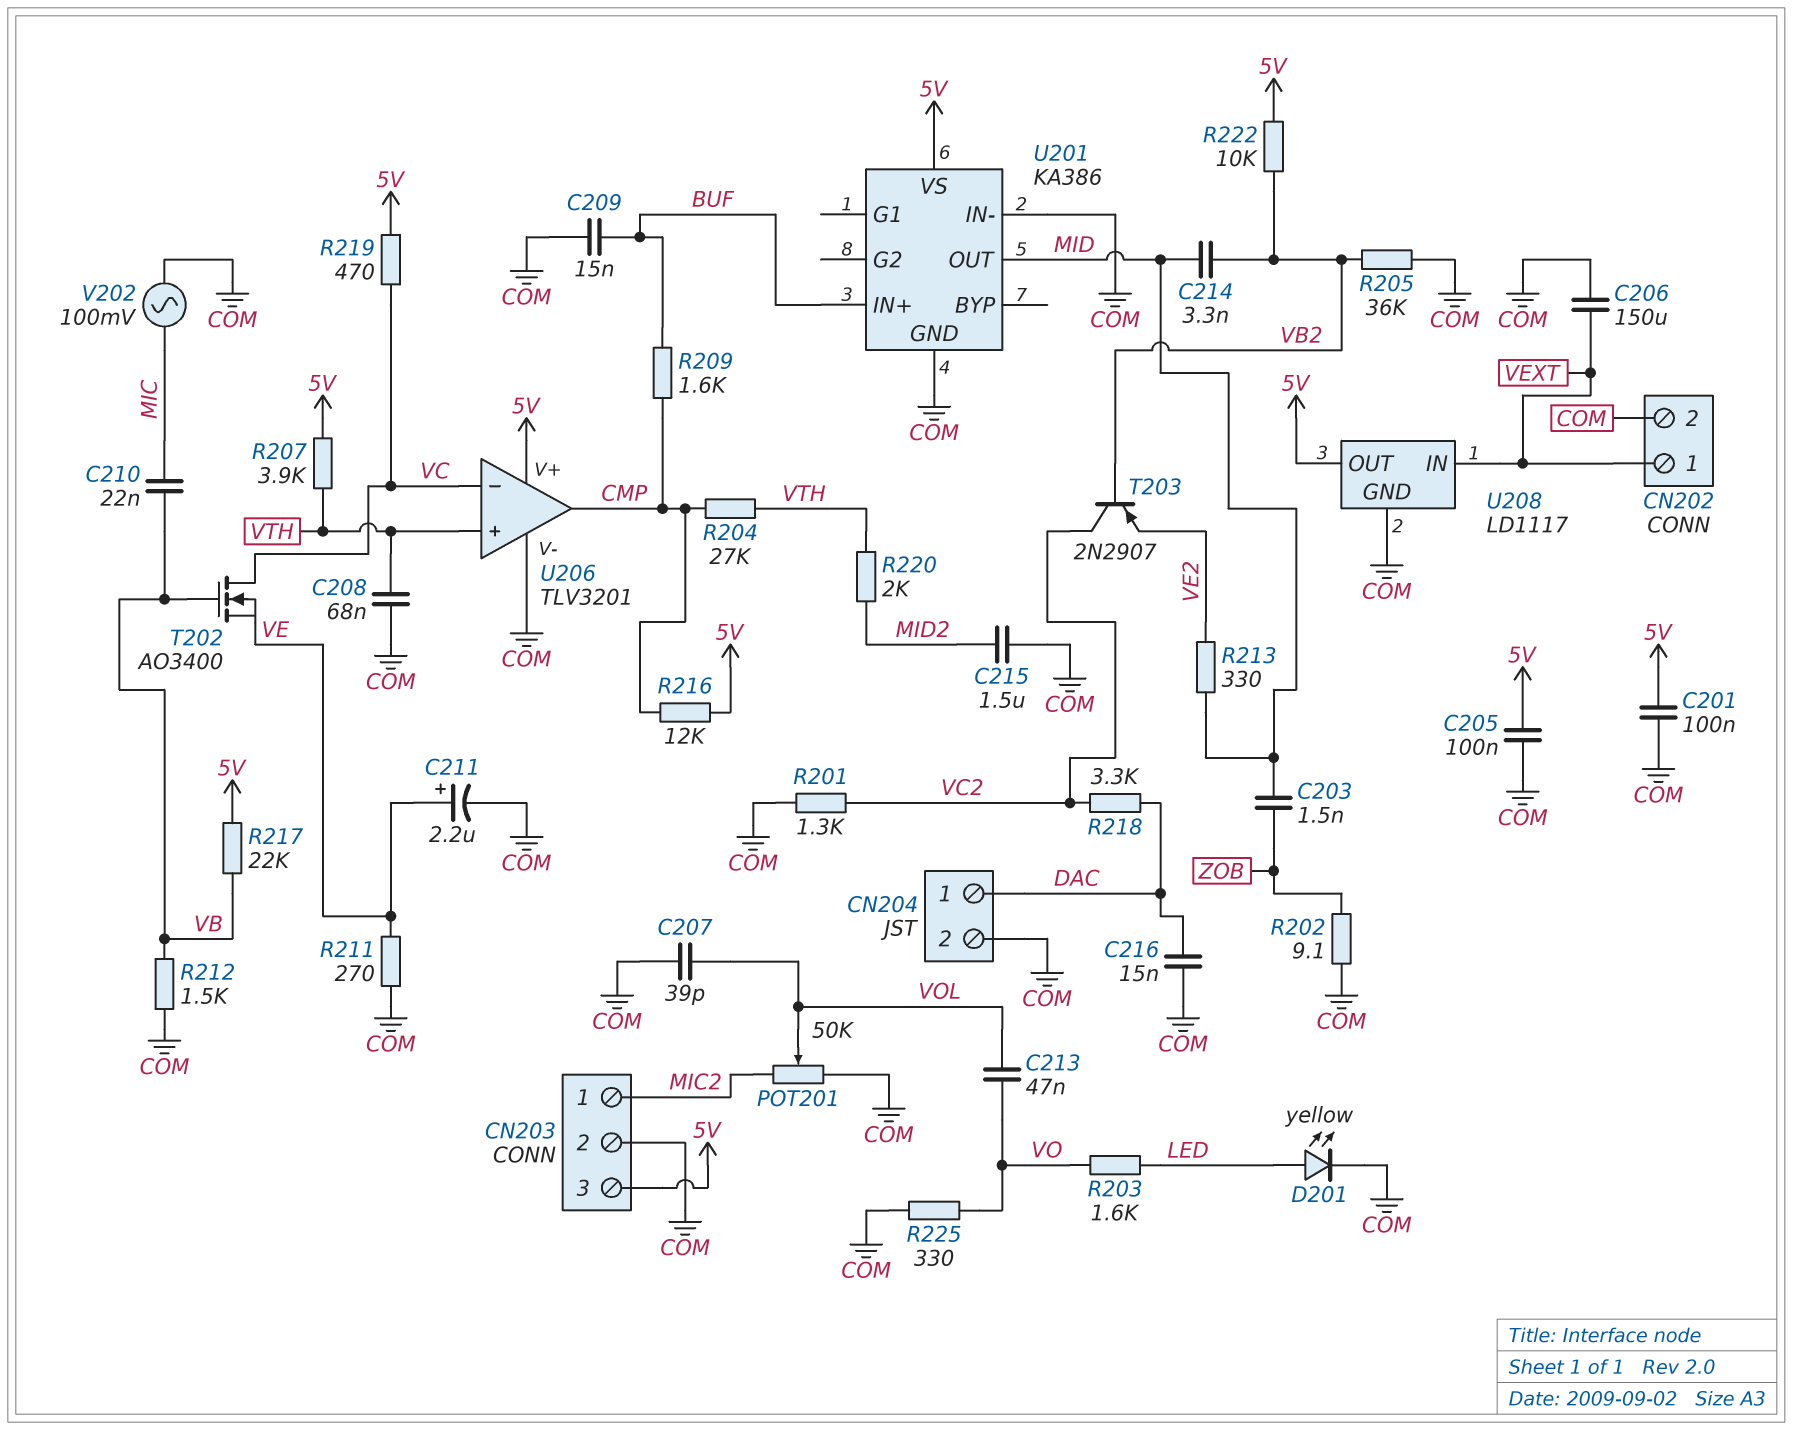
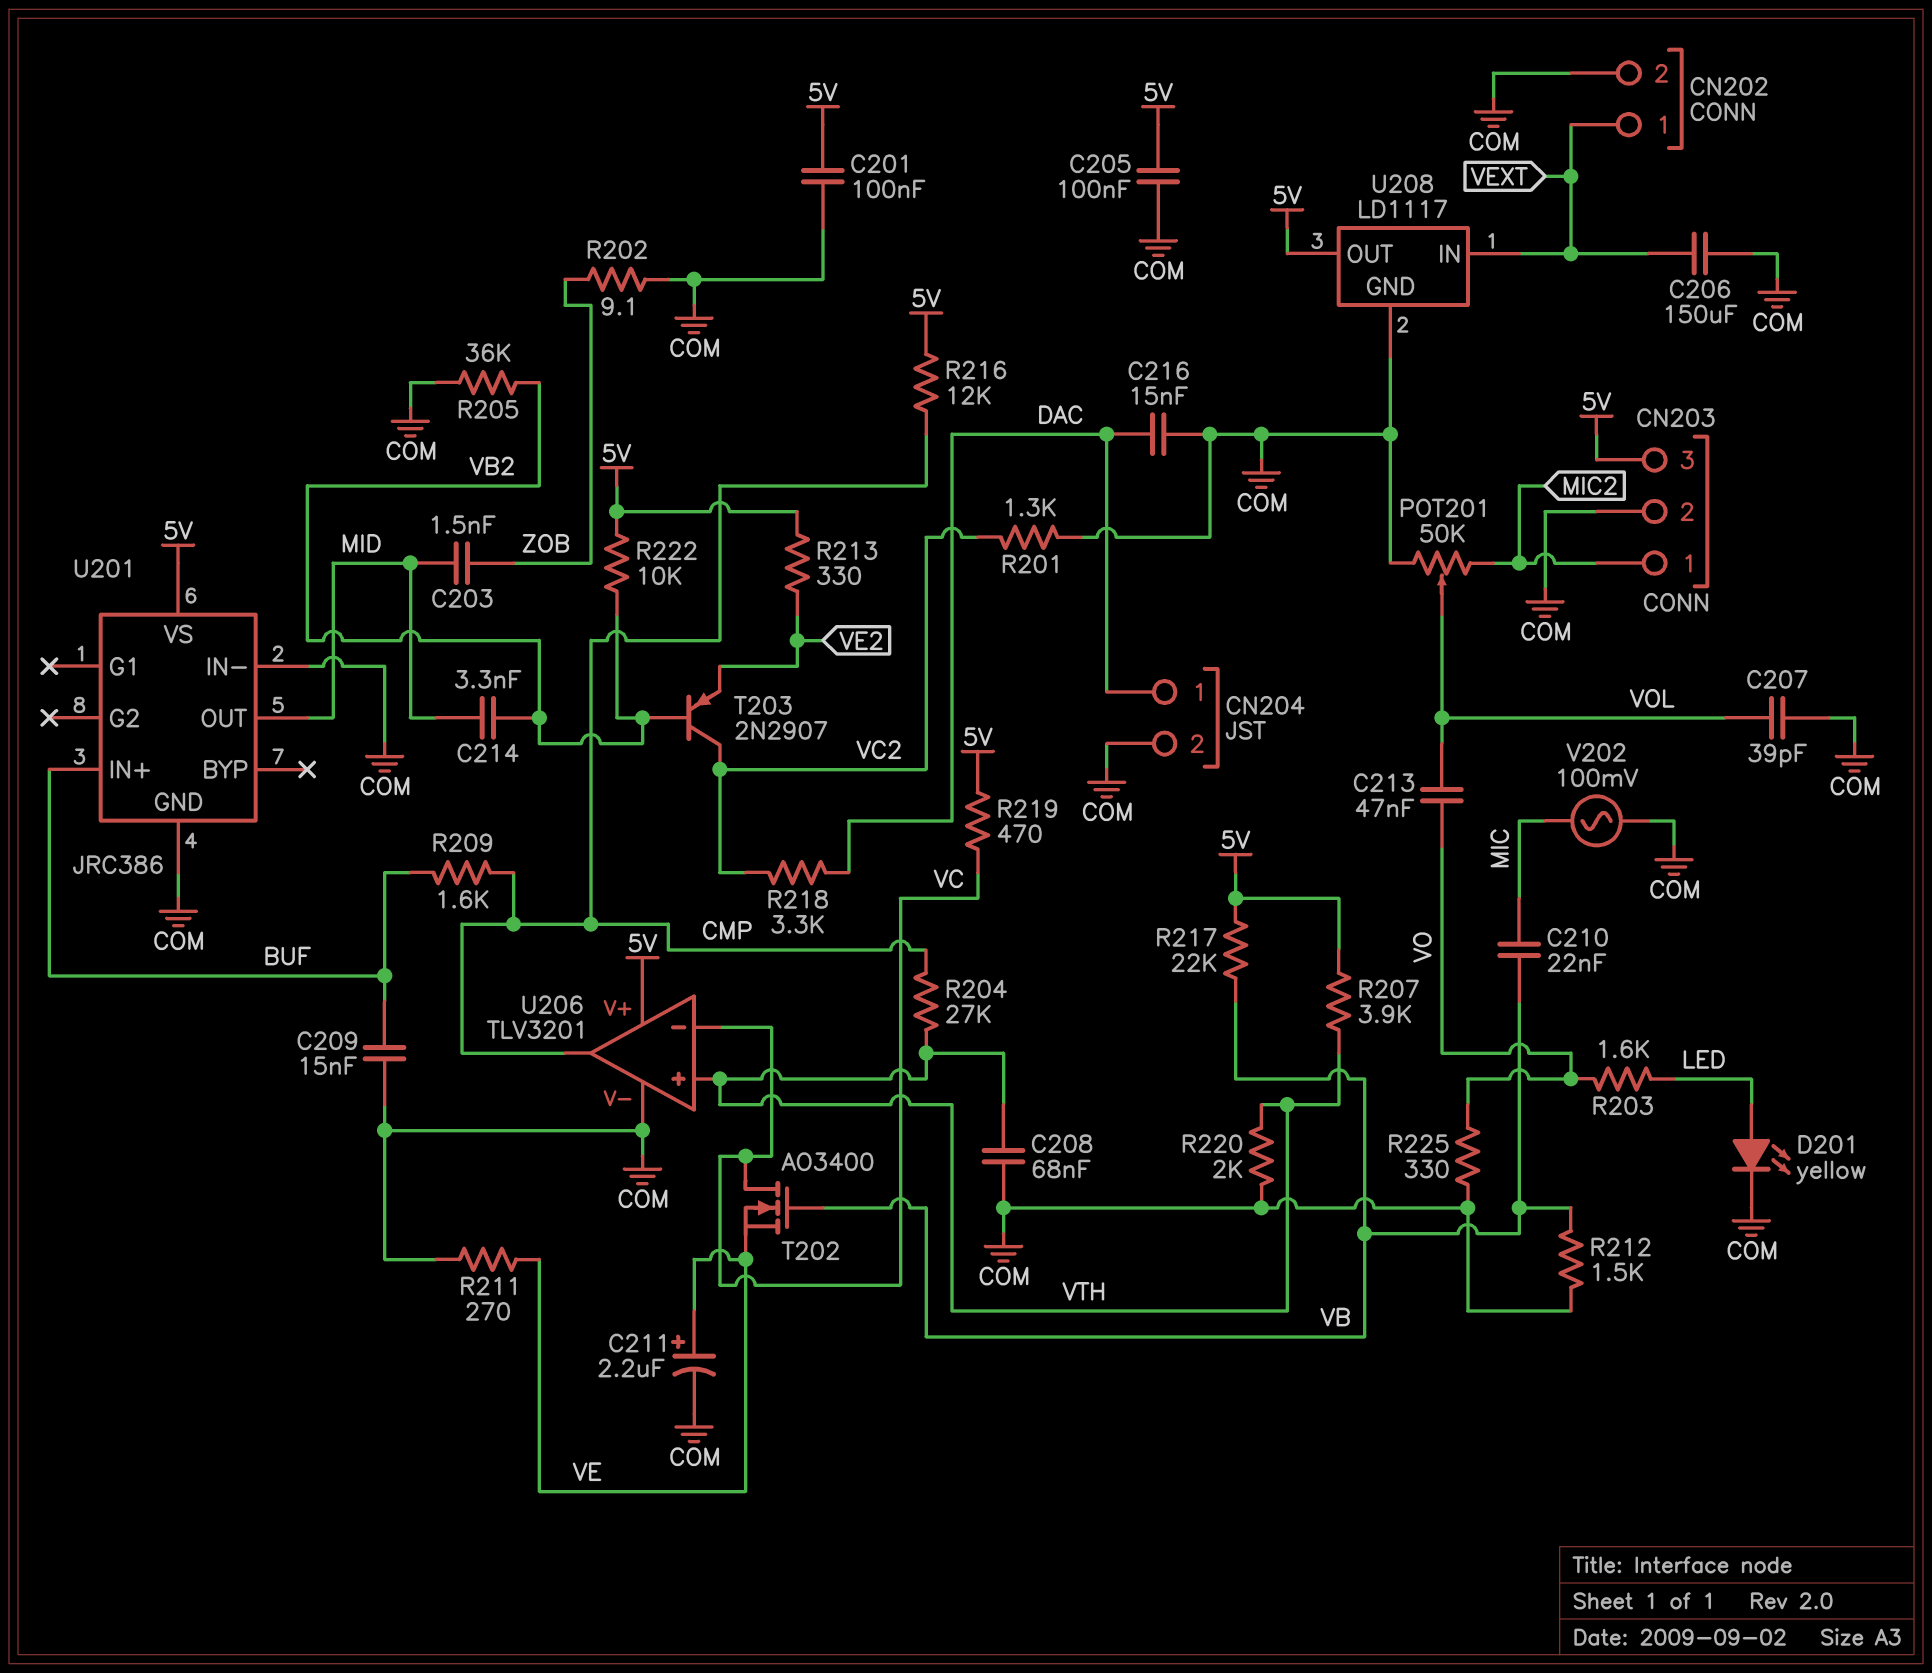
C215: 1.5uF (COM, MID2) -> none
R213: 330 (MID, VE2) -> 330 (5V, VE2)
R220: 2k (MID2, VTH) -> 2k (COM, VTH)
U201: KA386 -> JRC386

